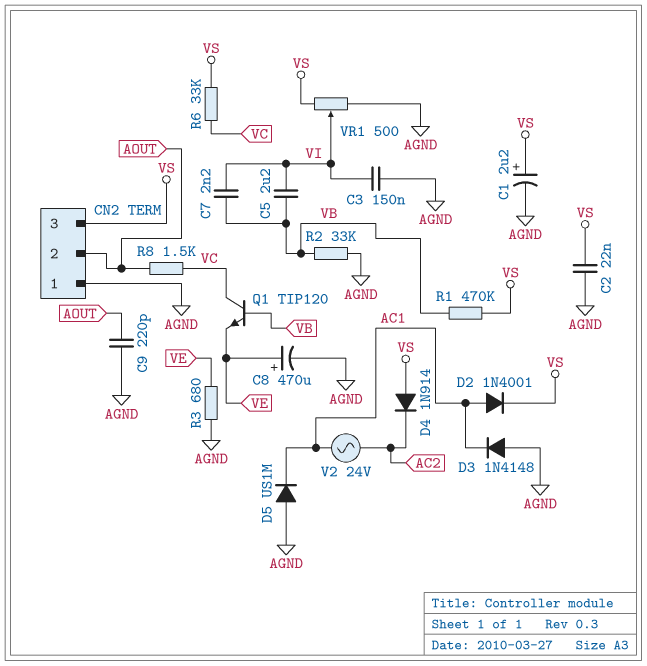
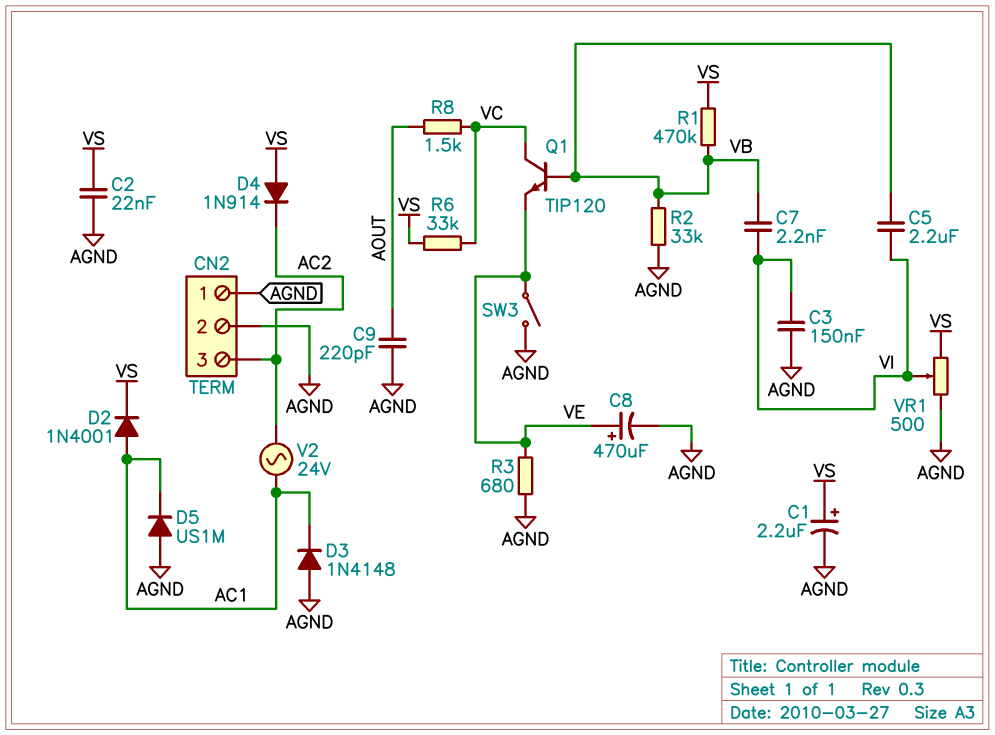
CN2 pin 2: AOUT -> AGND
CN2 pin 3: VS -> AC2
SW3: none -> switch (AGND, VE)

